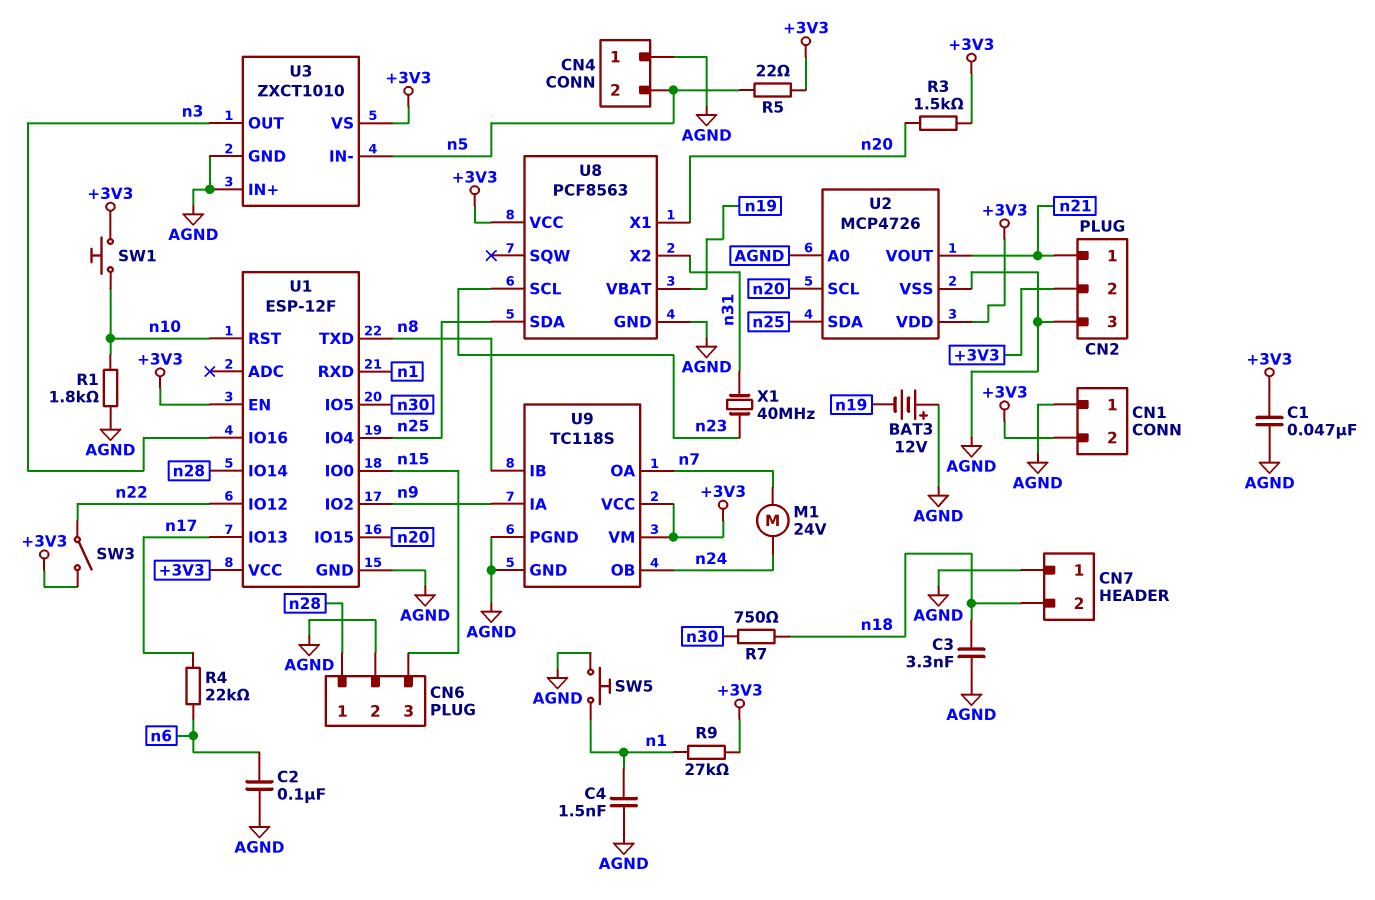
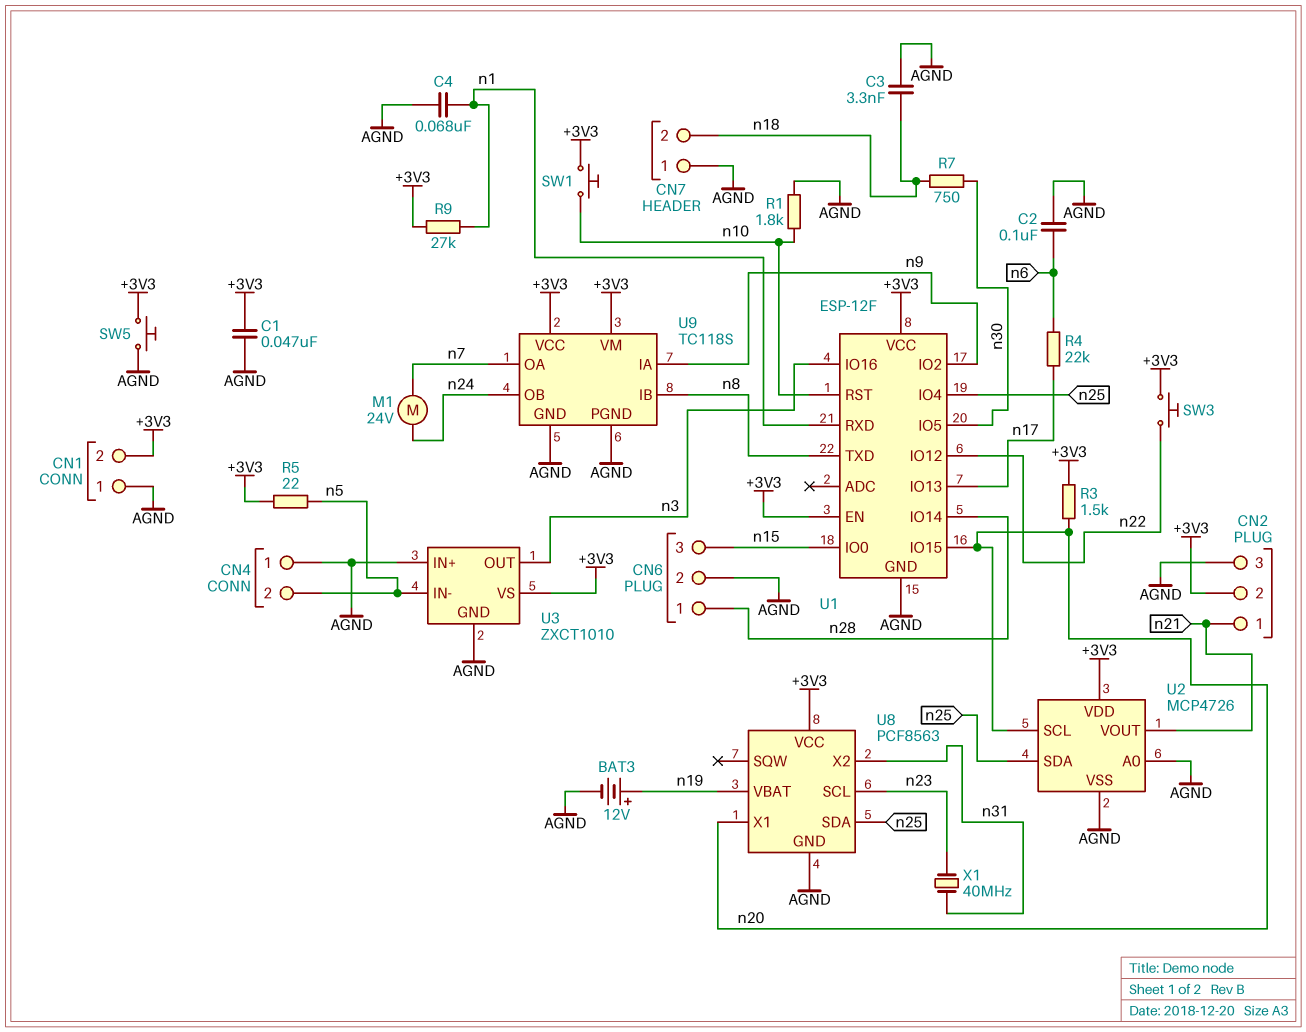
BAT3: 12V (plus AGND, minus n19) -> 12V (plus n19, minus AGND)
C4: 1.5nF (AGND, n1) -> 68nF (AGND, n1)
SW3: switch (+3V3, n22) -> button (+3V3, n22)
SW5: button (AGND, n1) -> button (+3V3, AGND)

